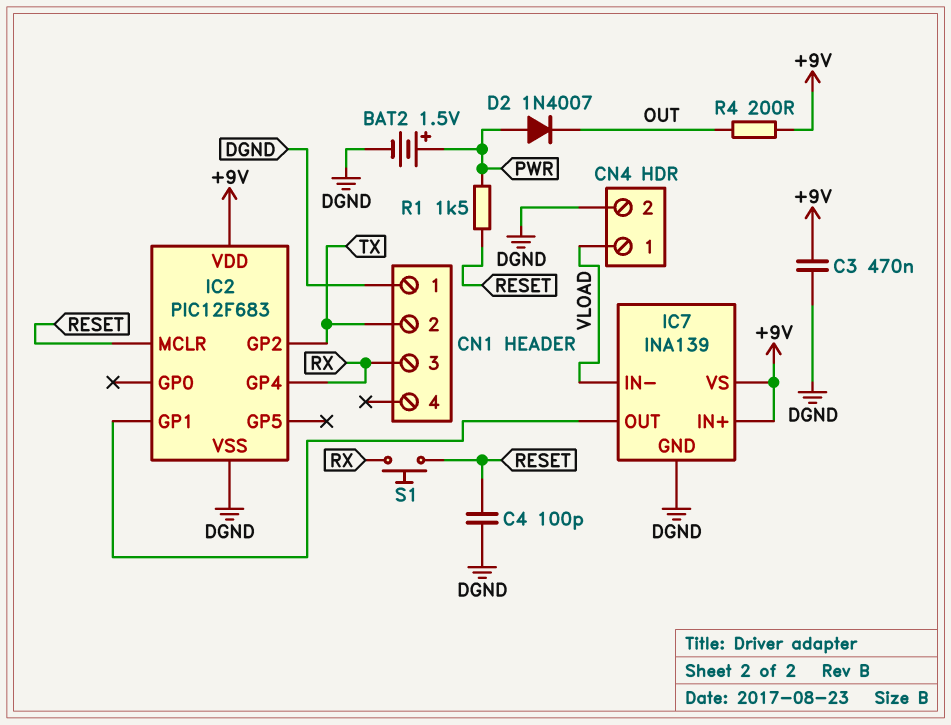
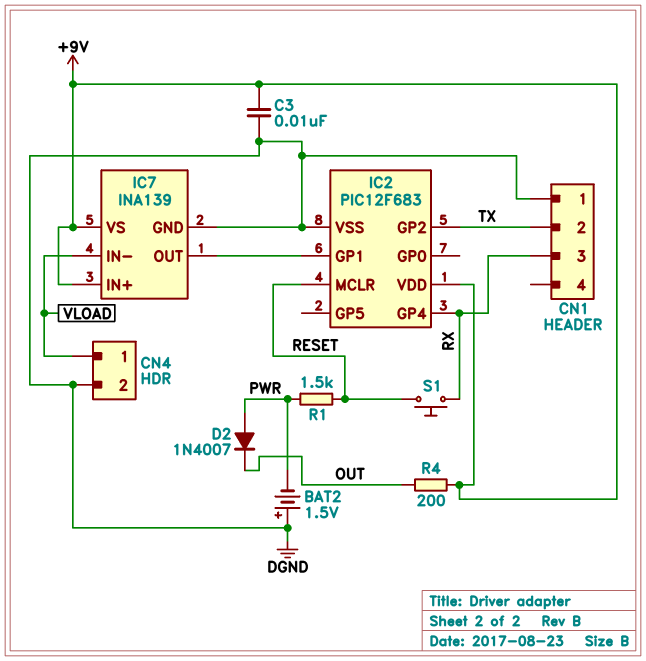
BAT2: 1.5V (plus PWR, minus DGND) -> 1.5V (plus DGND, minus PWR)
C3: 470nF (+9V, DGND) -> 10nF (+9V, DGND)
C4: 100pF (DGND, RESET) -> none

